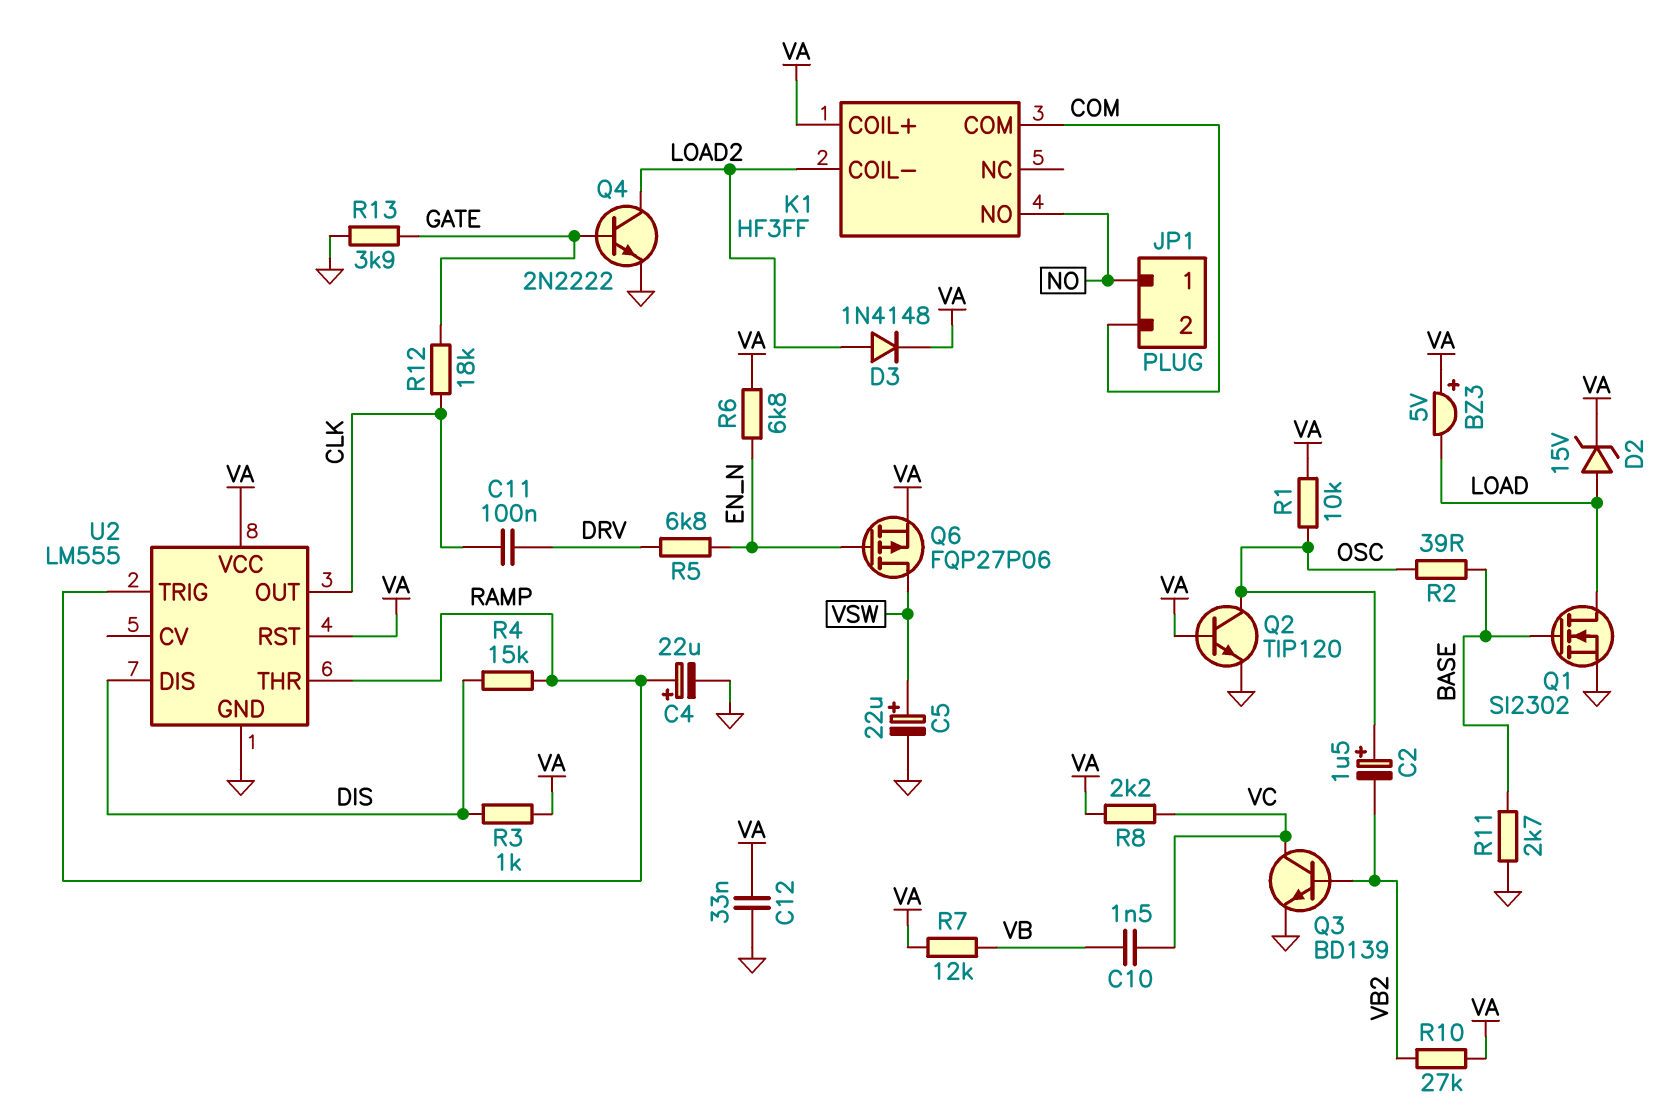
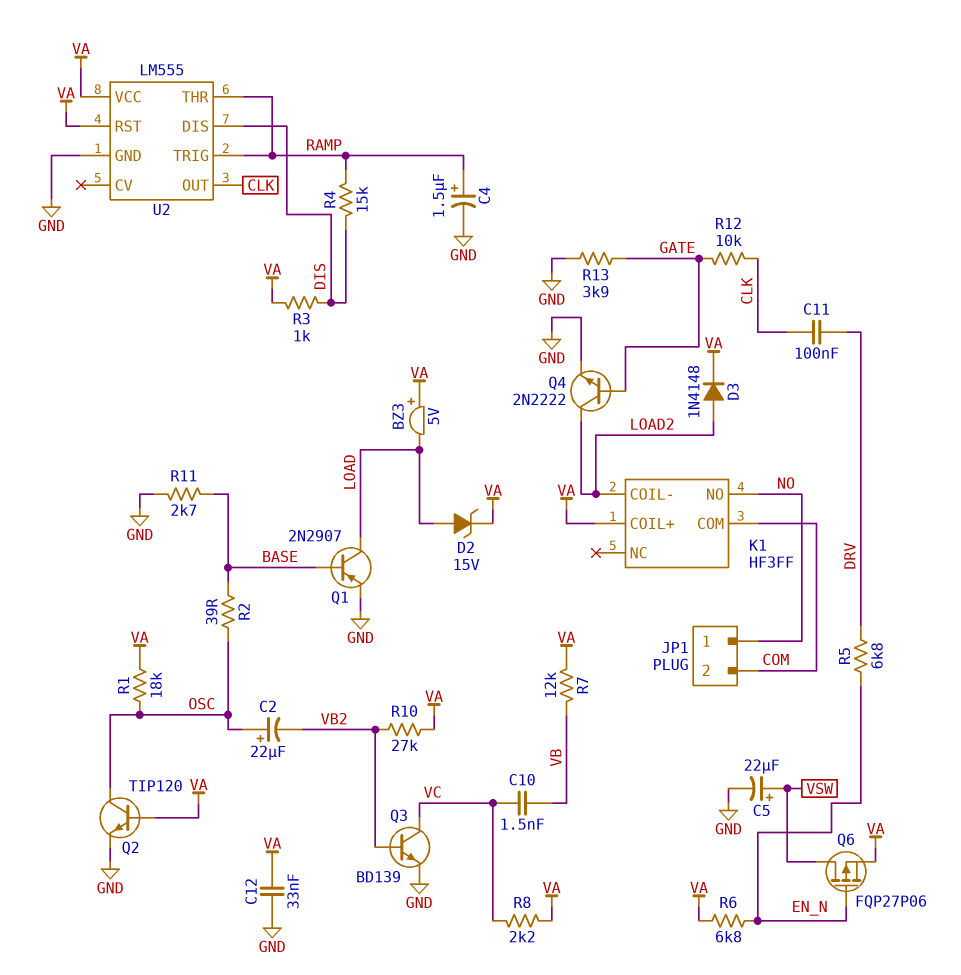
C2: 1.5uF (plus OSC, minus VB2) -> 22uF (plus OSC, minus VB2)
C4: 22uF (plus RAMP, minus GND) -> 1.5uF (plus RAMP, minus GND)
Q1: NMOS SI2302 (G BASE, D LOAD, S GND) -> PNP 2N2907 (B BASE, C LOAD, E GND)
R1: 10k (OSC, VA) -> 18k (OSC, VA)
R12: 18k (CLK, GATE) -> 10k (CLK, GATE)

